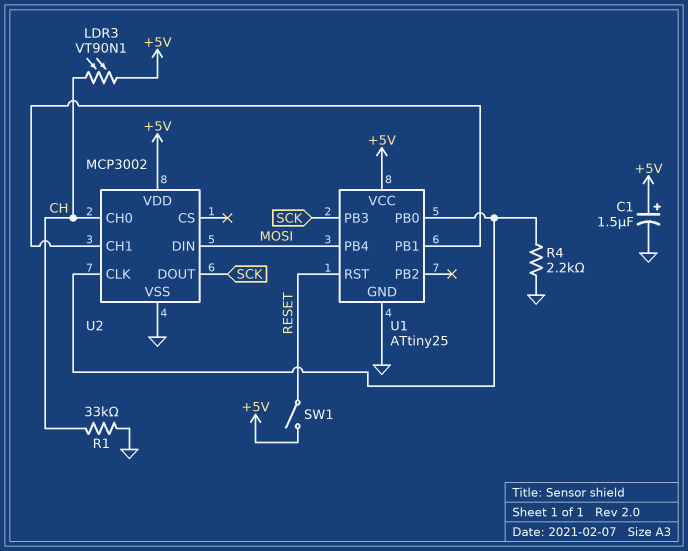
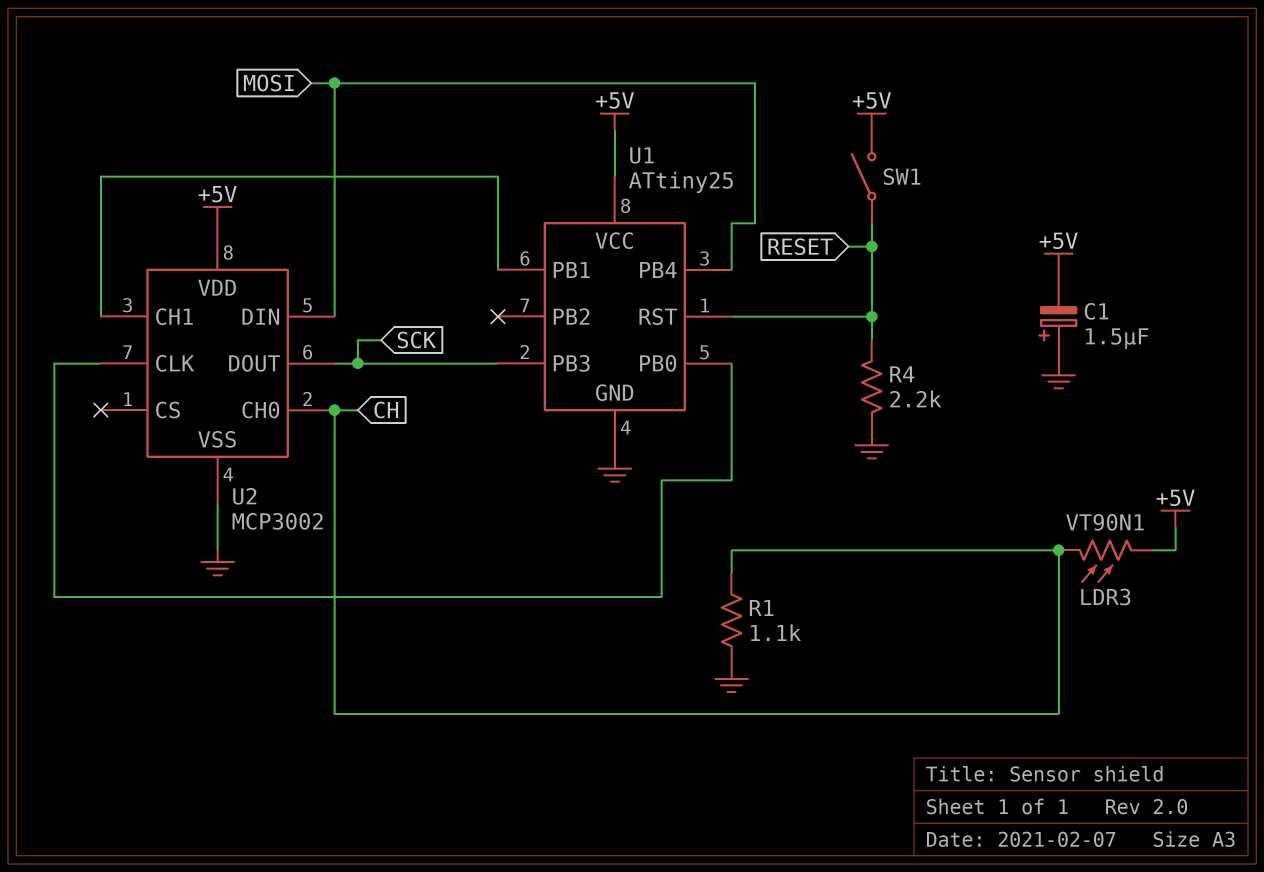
C1: 1.5uF (plus +5V, minus GND) -> 1.5uF (plus GND, minus +5V)
R1: 33k (CH, GND) -> 1.1k (CH, GND)
R4: 2.2k (GND, U1/PB0) -> 2.2k (GND, RESET)

